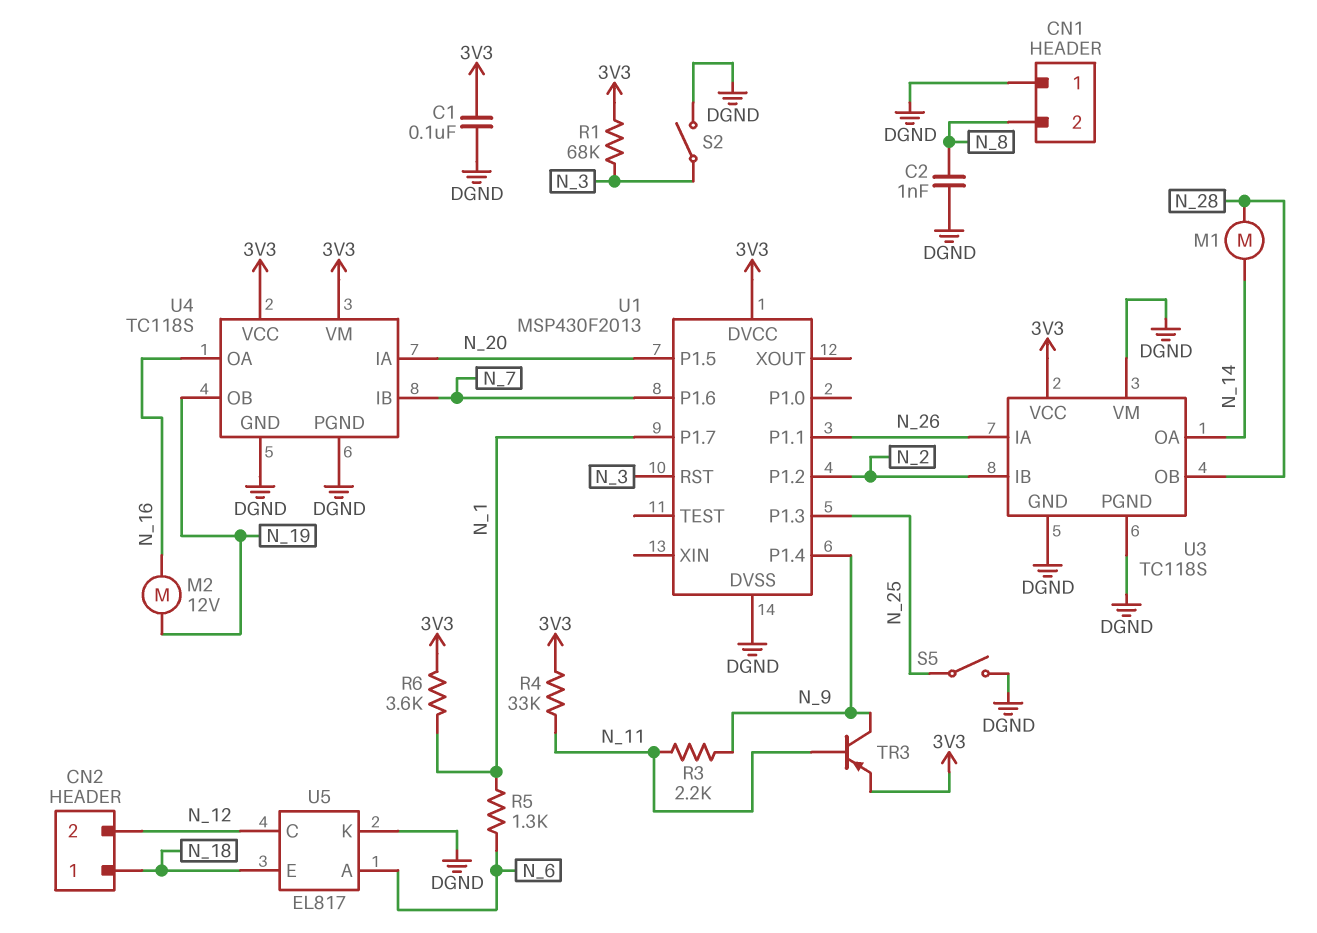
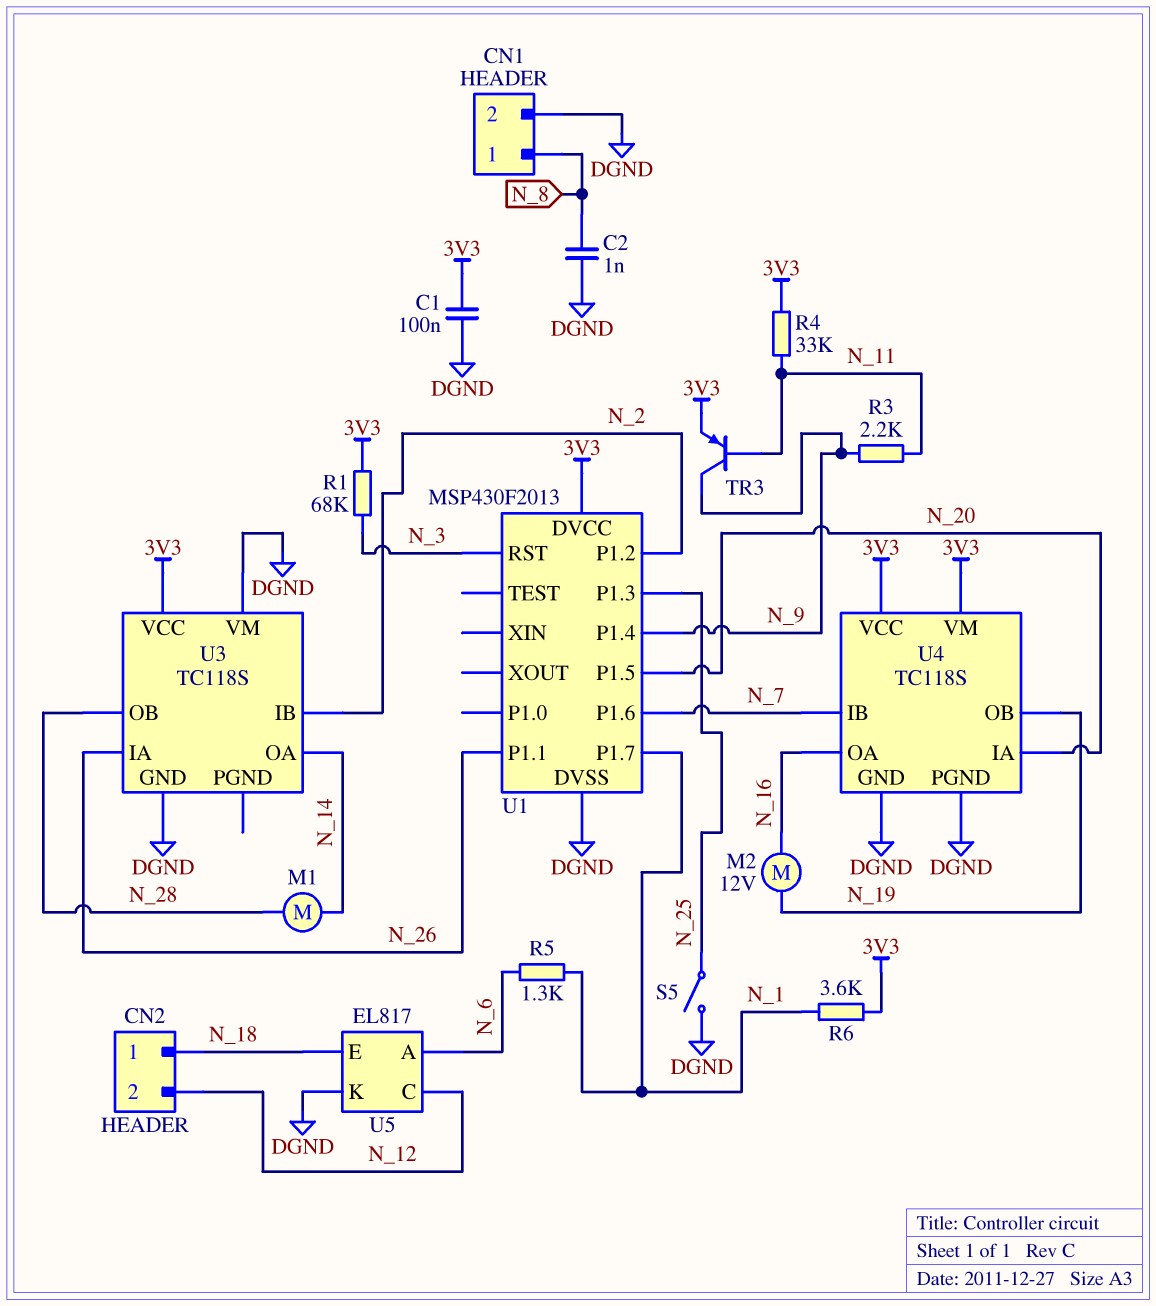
CN1 pin 1: DGND -> N_8
CN1 pin 2: N_8 -> DGND
S2: switch (DGND, N_3) -> none
U3 pin PGND: DGND -> none

